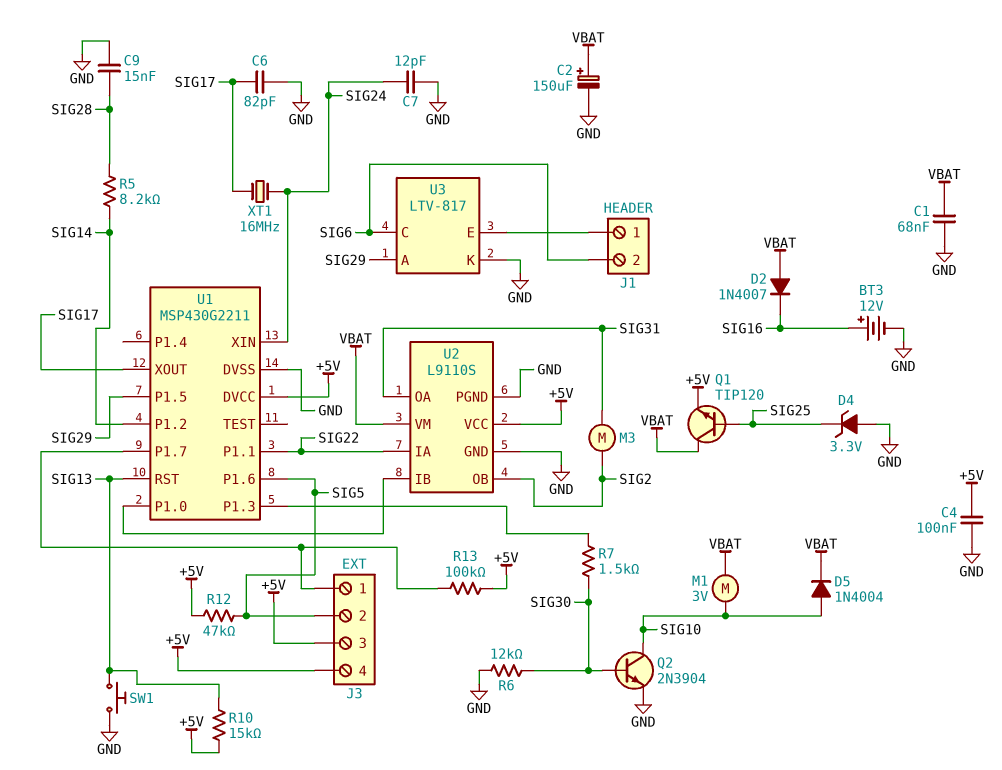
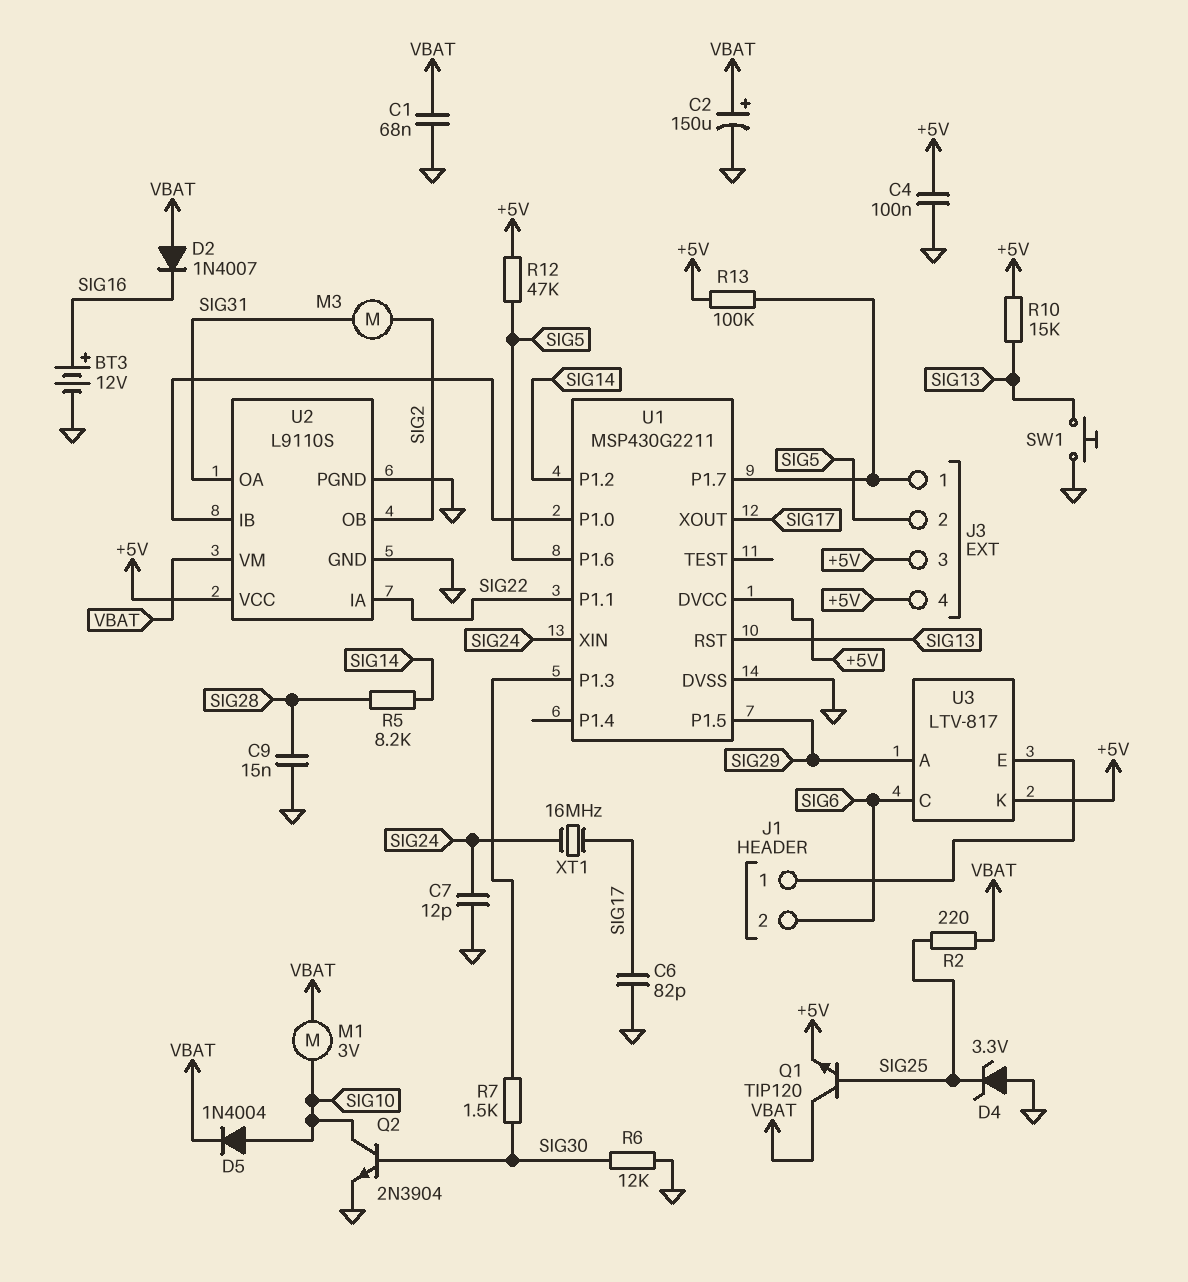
R2: none -> 220 (SIG25, VBAT)
U3 pin K: GND -> +5V

